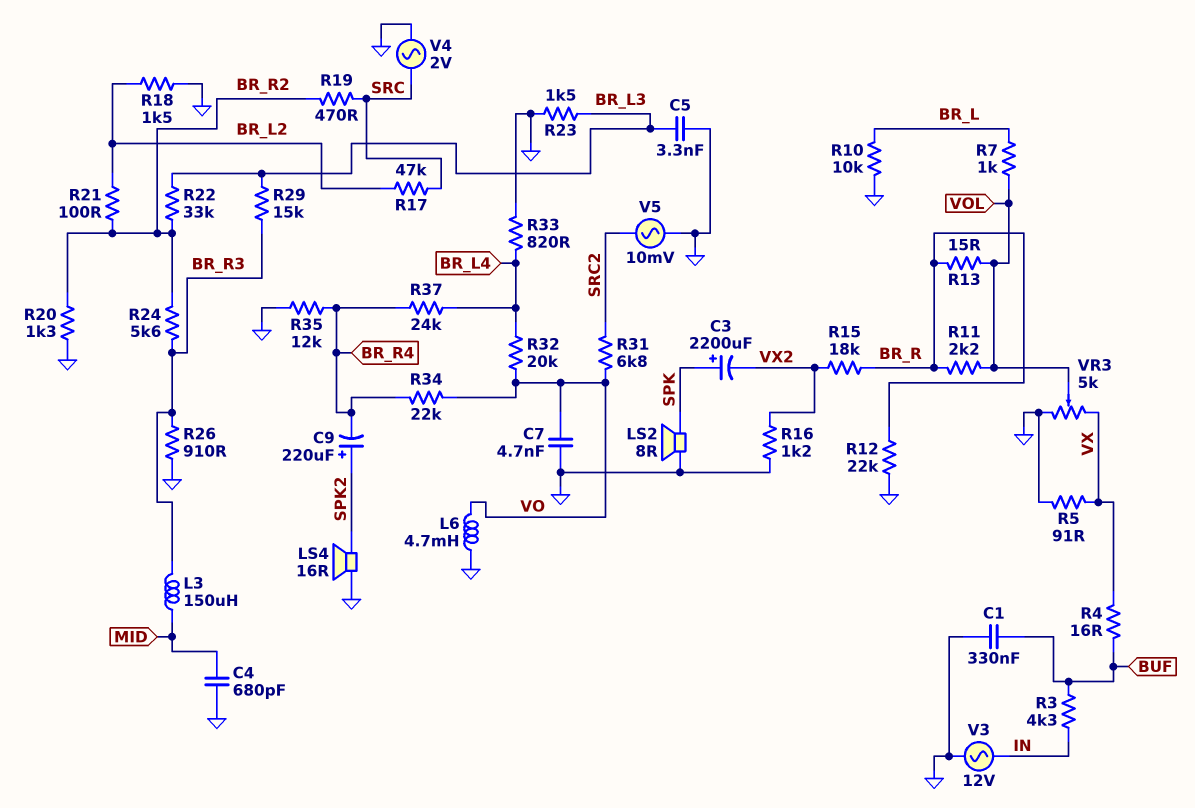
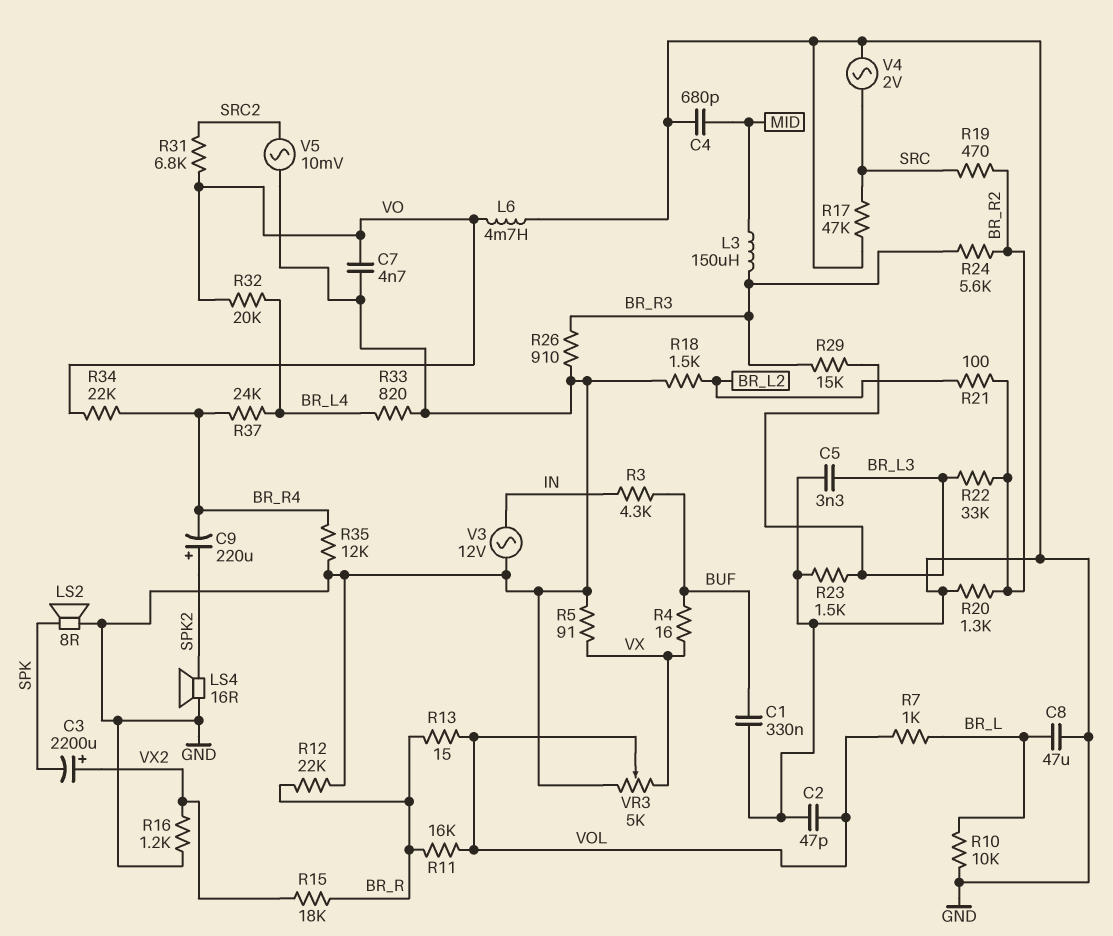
C2: none -> 47pF (GND, VOL)
C3: 2200uF (plus SPK, minus VX2) -> 2200uF (plus VX2, minus SPK)
C8: none -> 47uF (BR_L, GND)
R11: 2.2k (BR_R, VOL) -> 16k (BR_R, VOL)
R17: 47k (BR_L2, SRC) -> 47k (GND, SRC)

